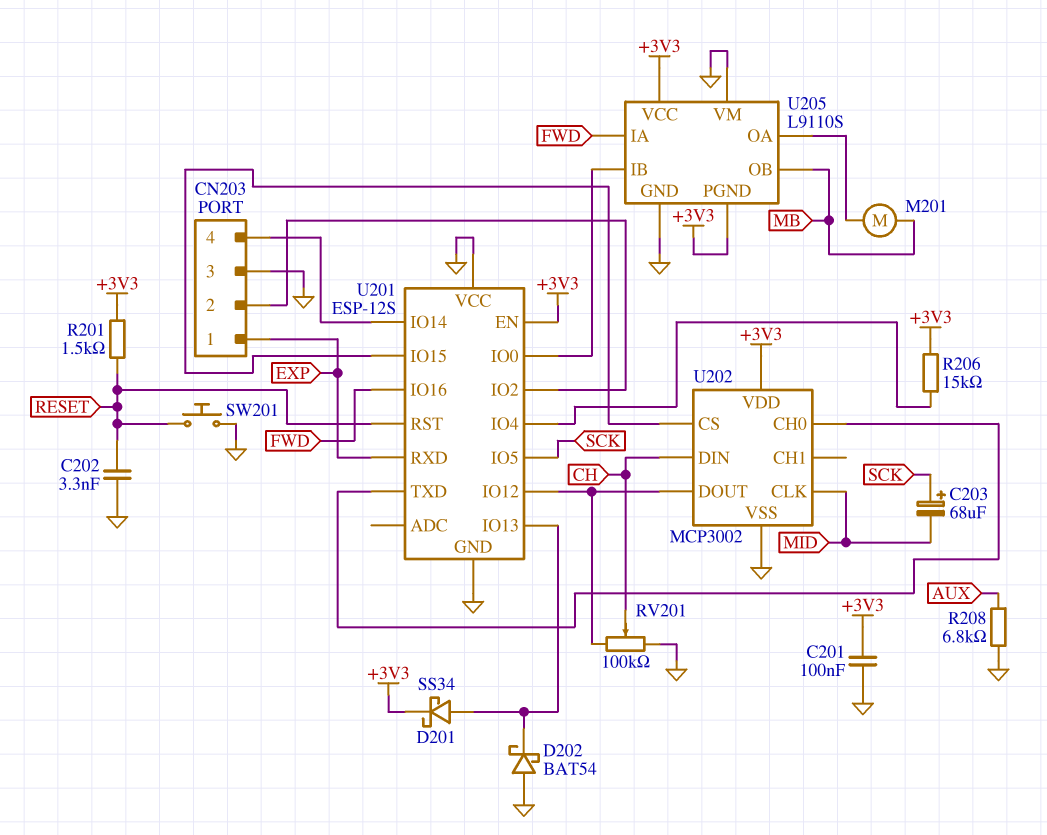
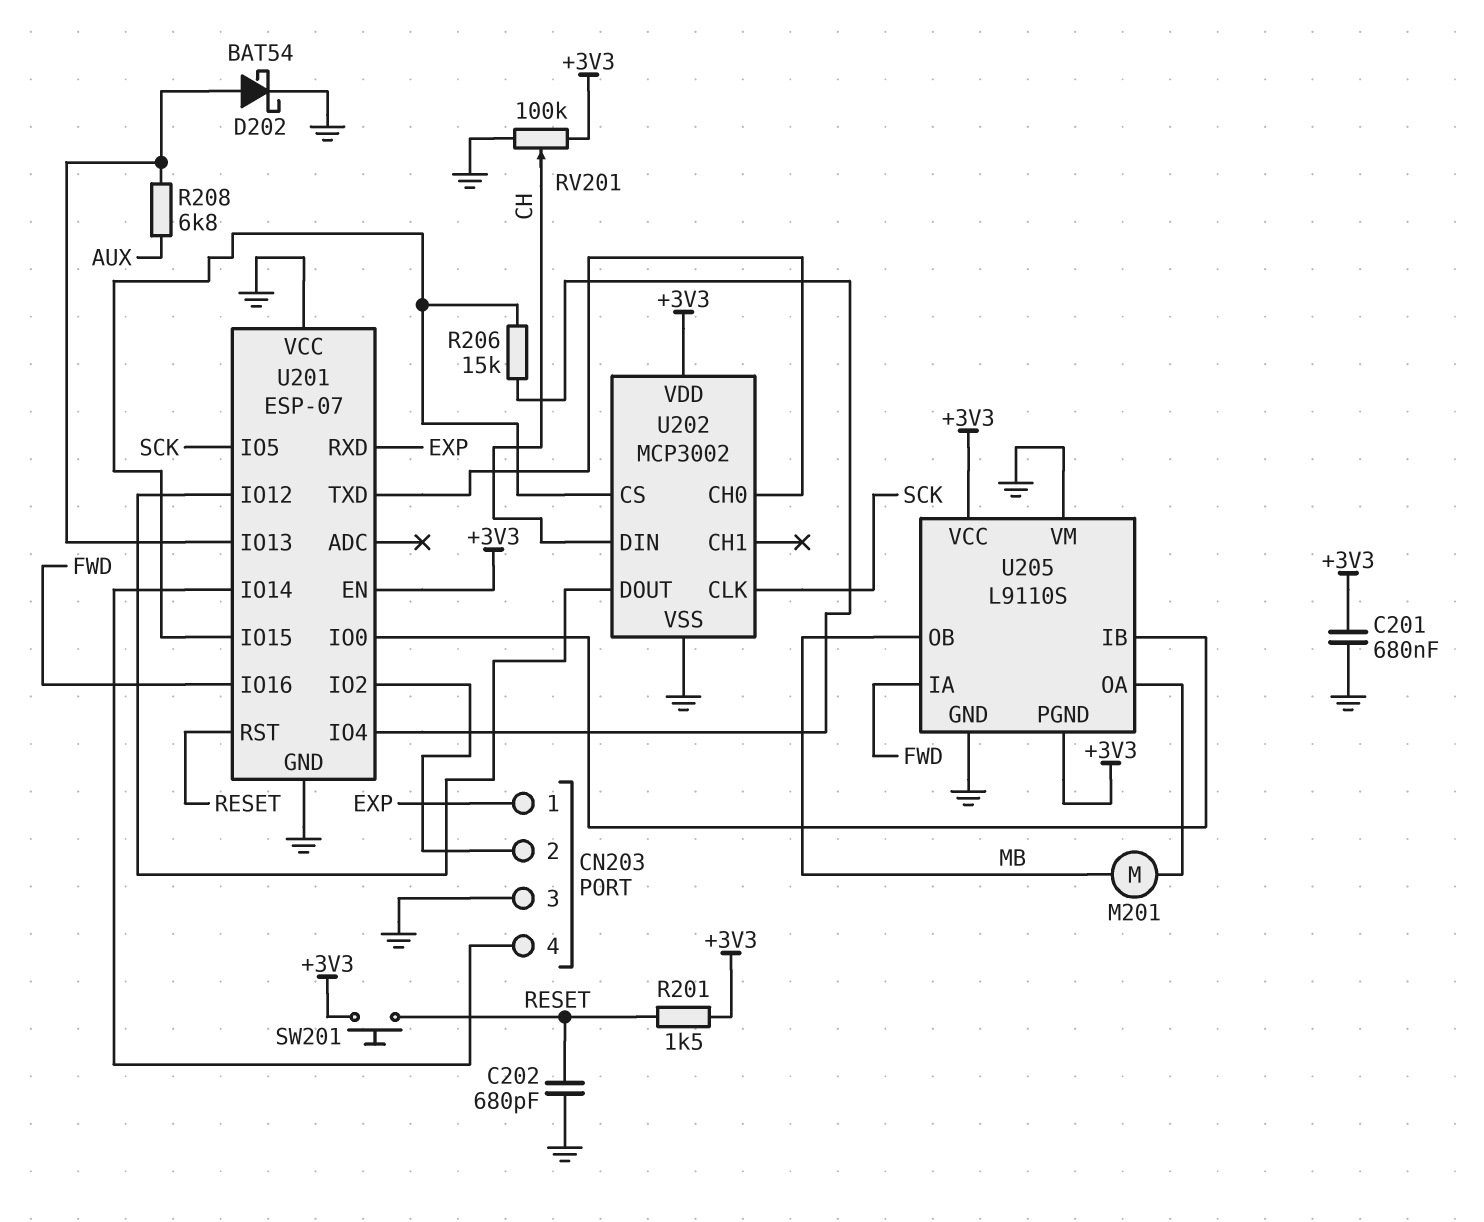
C201: 100nF (+3V3, GND) -> 680nF (+3V3, GND)
C202: 3.3nF (GND, RESET) -> 680pF (GND, RESET)
C203: 68uF (plus SCK, minus MID) -> none
D201: schottky SS34 (A U201/IO13, K +3V3) -> none
D202: schottky BAT54 (A GND, K U201/IO13) -> schottky BAT54 (A U201/IO13, K GND)
R206: 15k (+3V3, U201/IO4) -> 15k (U201/IO4, U201/IO15)
R208: 6.8k (AUX, GND) -> 6.8k (AUX, U201/IO13)
RV201: 100k (GND, U201/IO12, wiper CH) -> 100k (+3V3, GND, wiper CH)
SW201: button (GND, RESET) -> button (+3V3, RESET)
U201: ESP-12S -> ESP-07
U202 pin CLK: MID -> SCK

